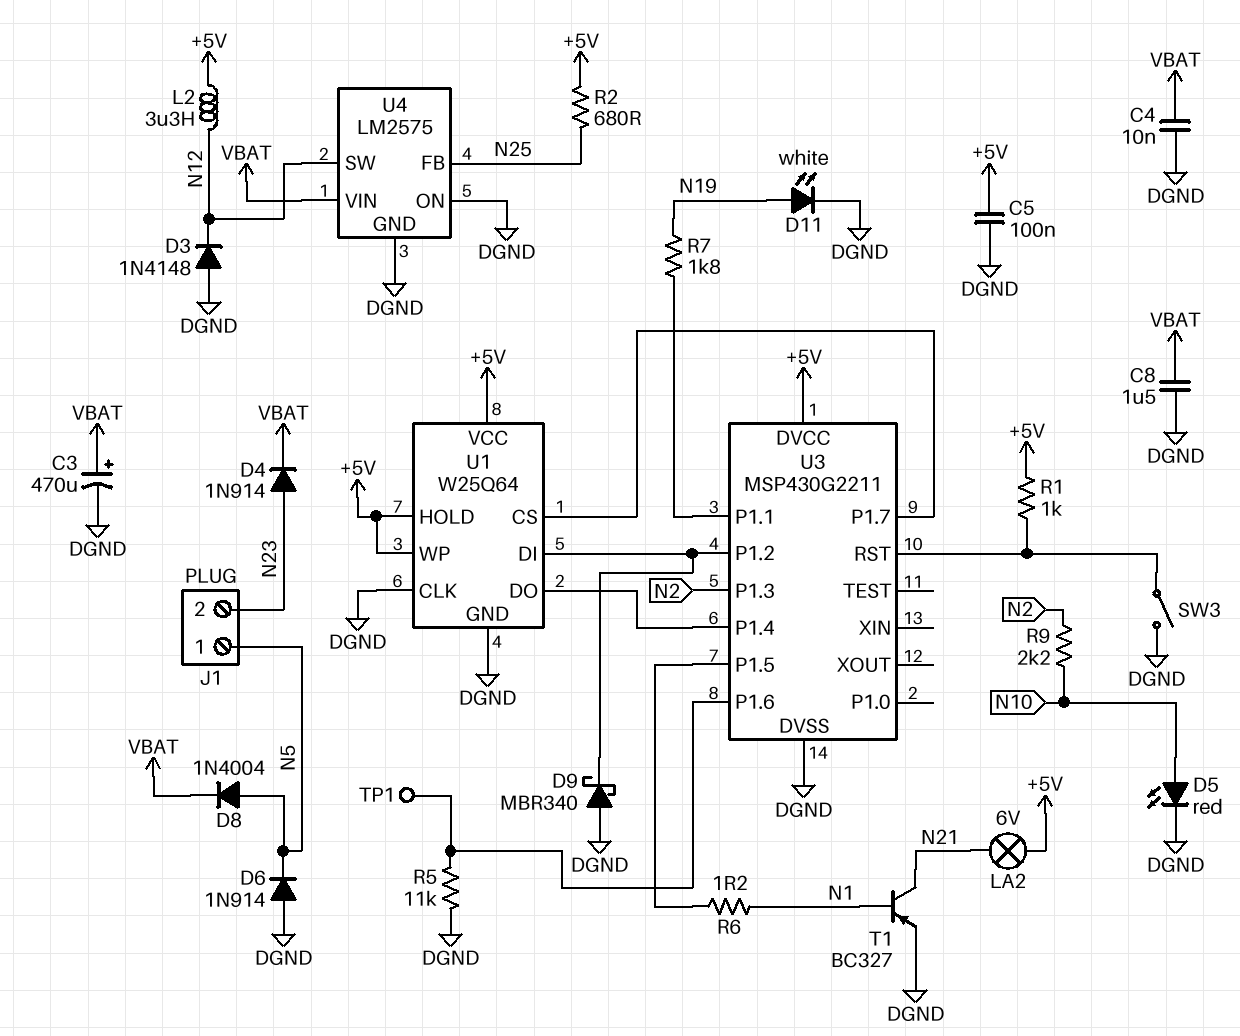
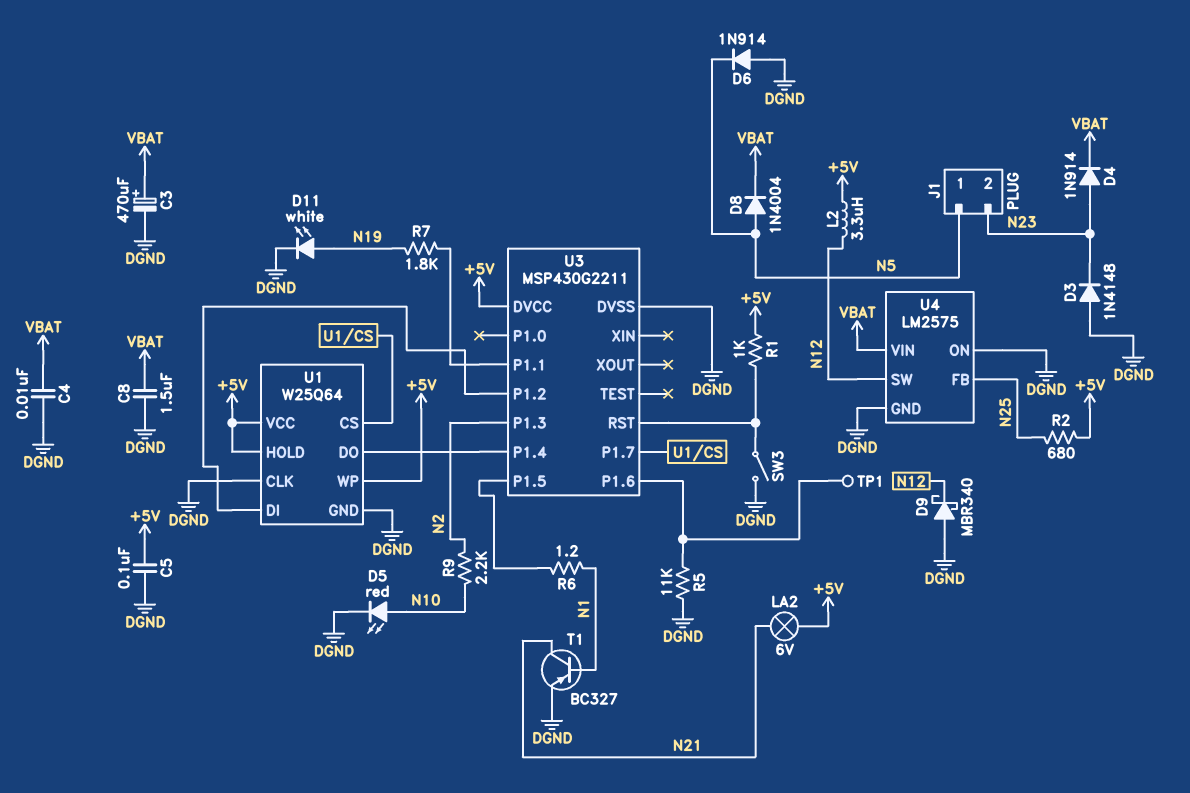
D3: diode 1N4148 (A DGND, K N12) -> diode 1N4148 (A DGND, K N23)
D9: schottky MBR340 (A DGND, K U1/DI) -> schottky MBR340 (A DGND, K N12)

